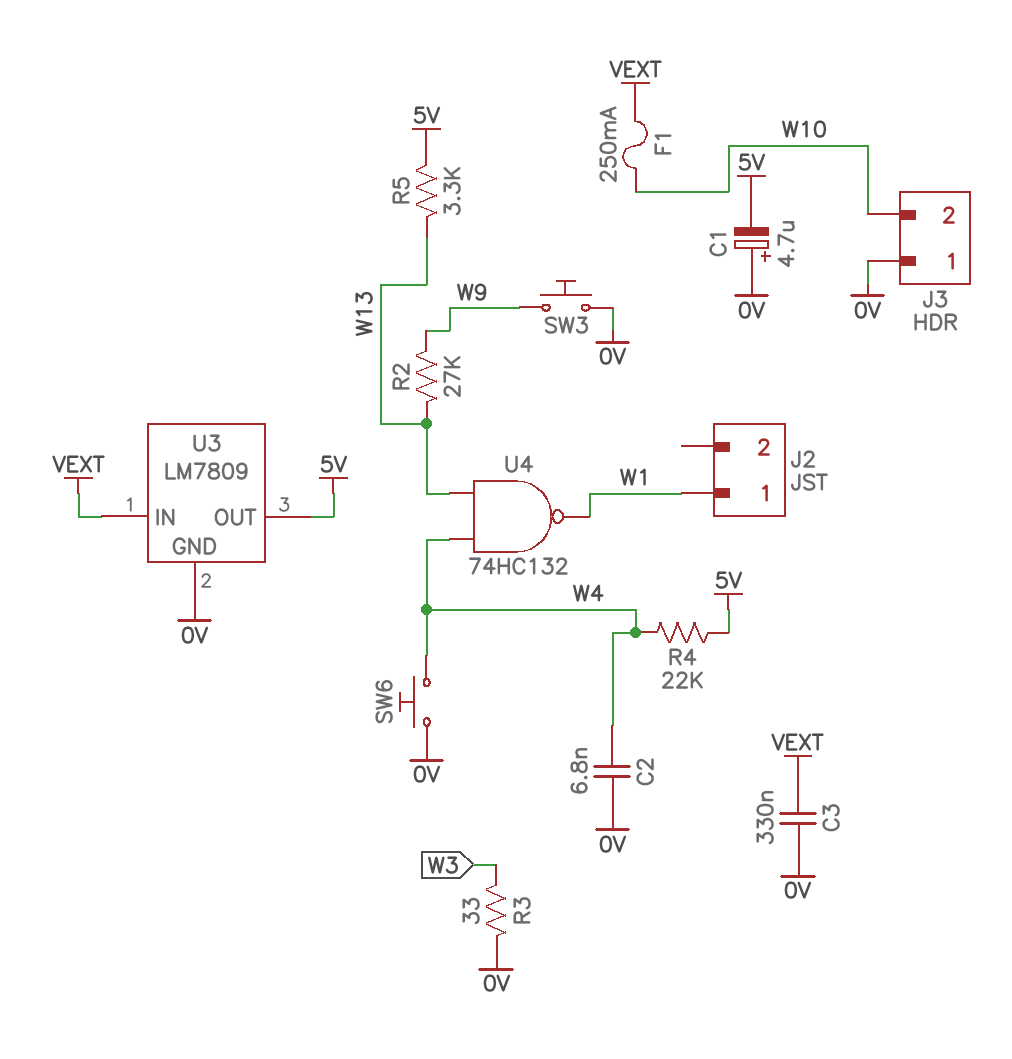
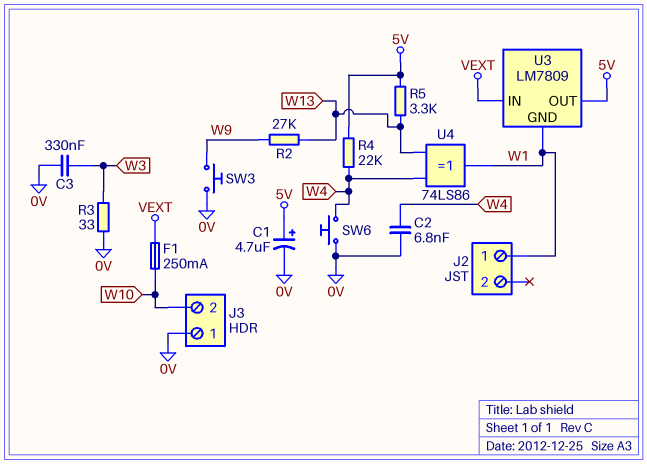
C1: 4.7uF (plus 0V, minus 5V) -> 4.7uF (plus 5V, minus 0V)
C3: 330nF (0V, VEXT) -> 330nF (0V, W3)
U3 pin GND: 0V -> W1
U4: NAND 74HC132 (in W4, in W13, out W1) -> XOR 74LS86 (in W4, in W13, out W1)

